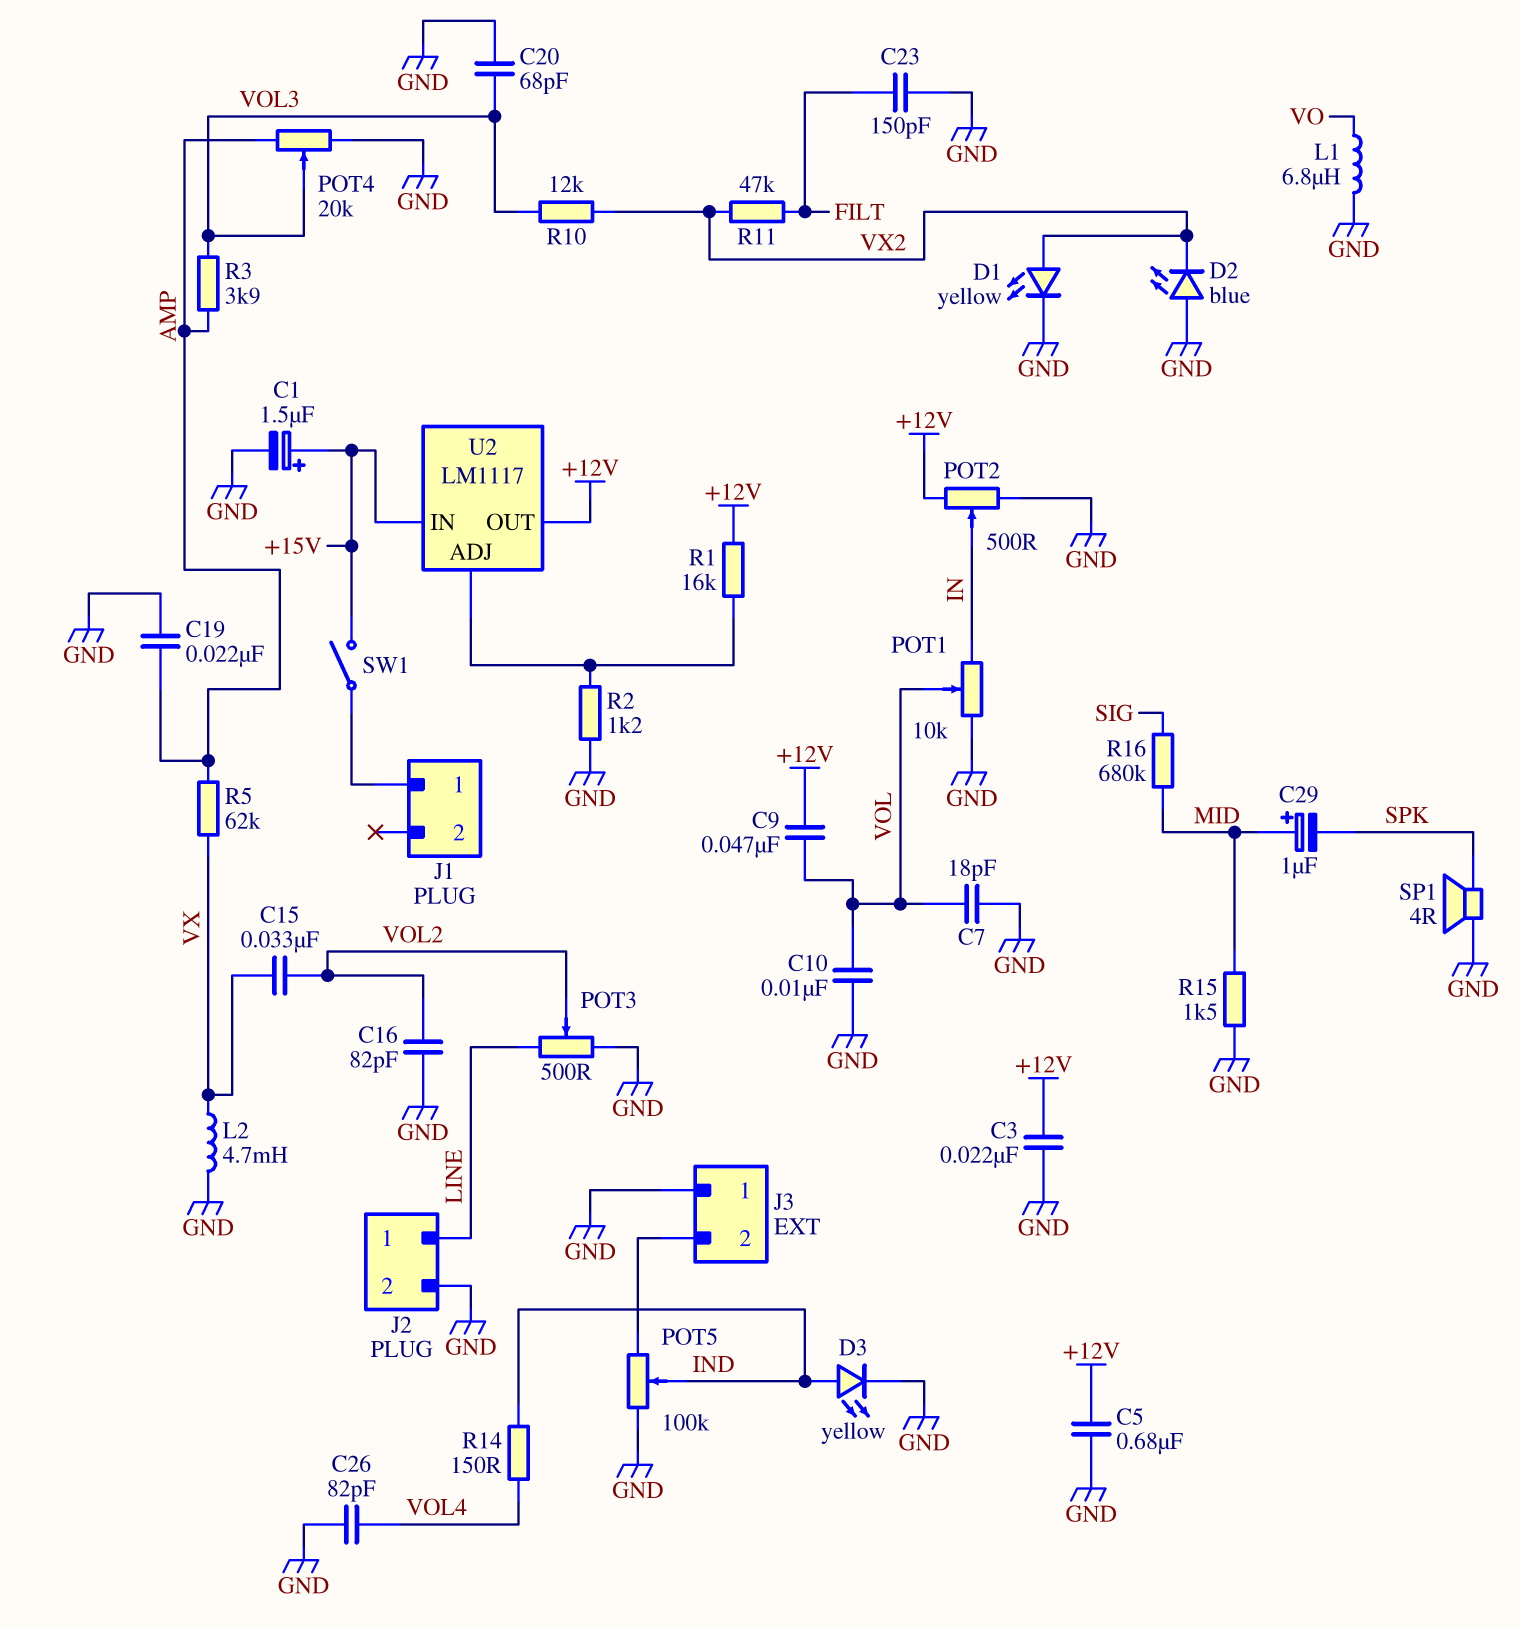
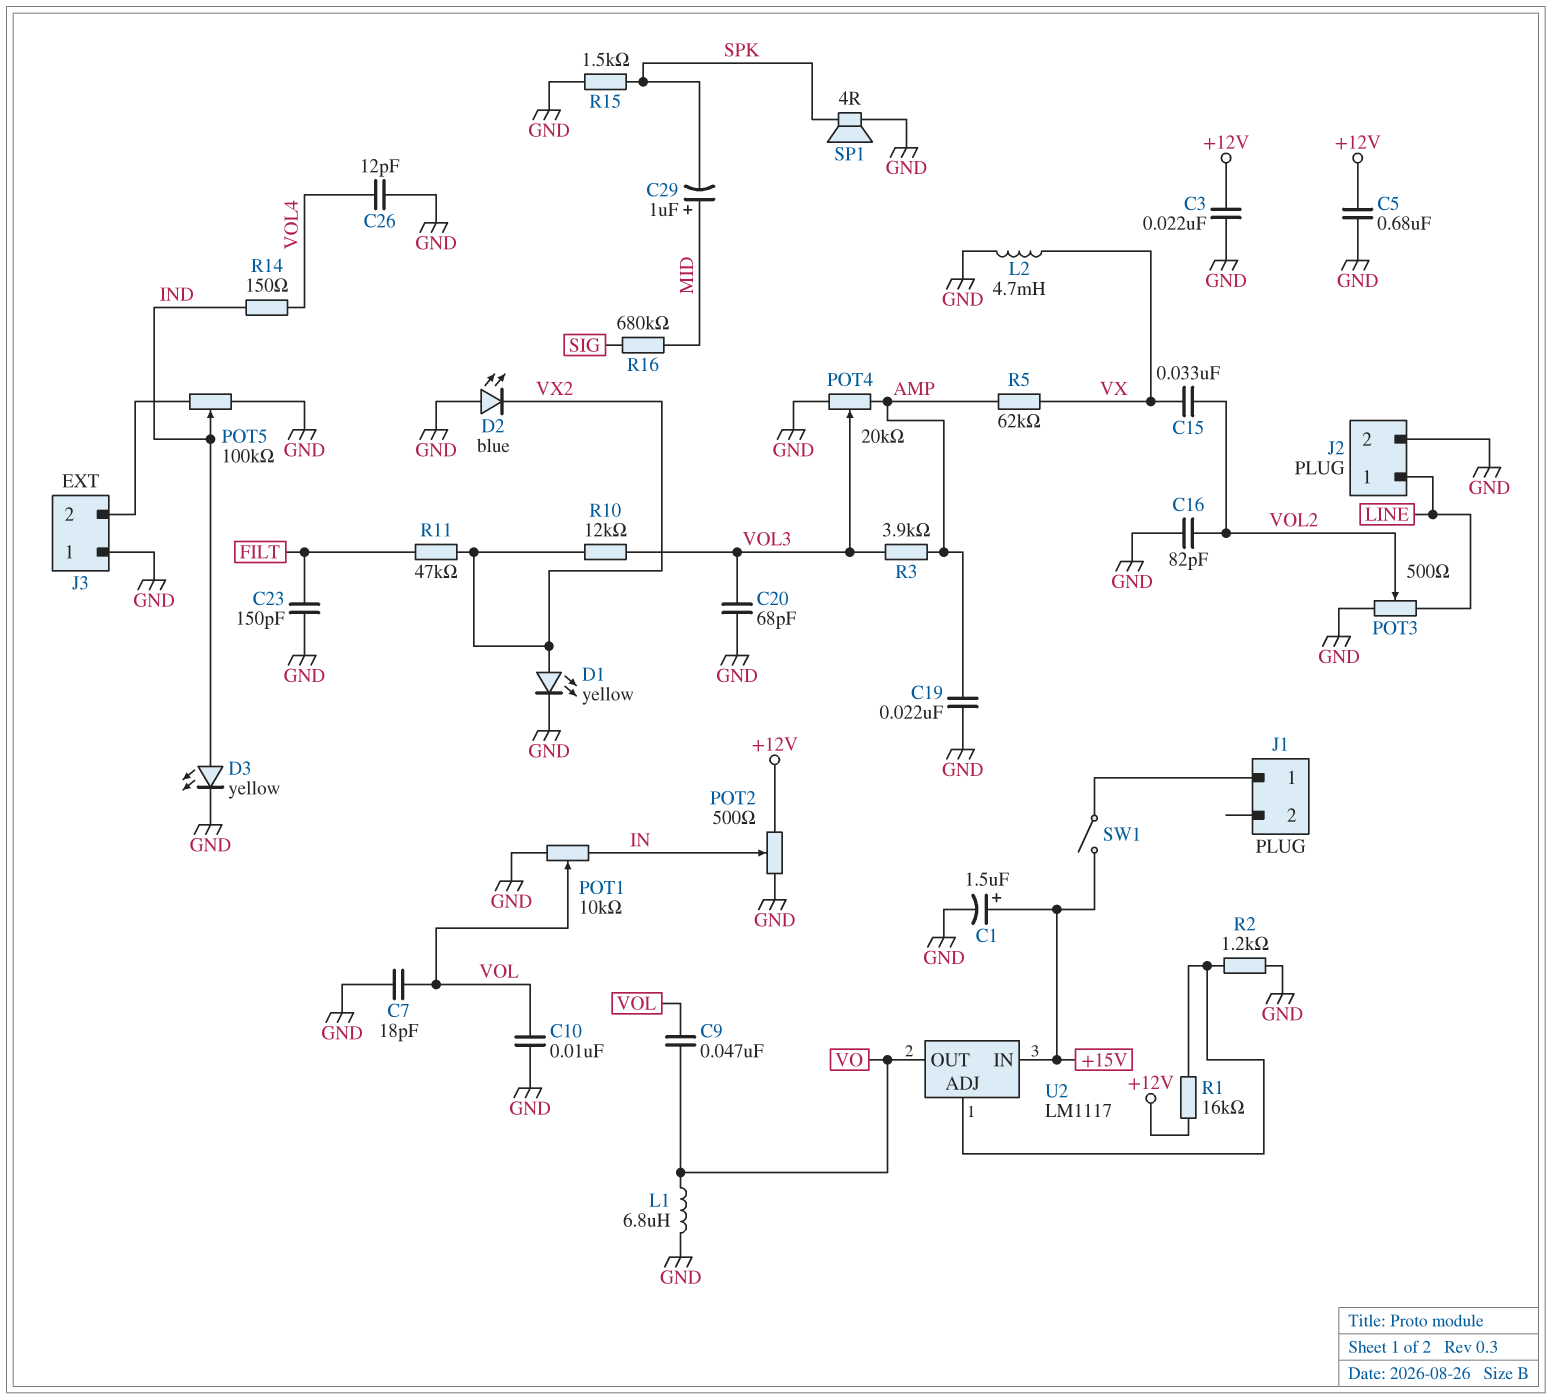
C9: 47nF (+12V, VOL) -> 47nF (VO, VOL)
C26: 82pF (GND, VOL4) -> 12pF (GND, VOL4)
R15: 1.5k (GND, MID) -> 1.5k (GND, SPK)
U2 pin OUT: +12V -> VO

